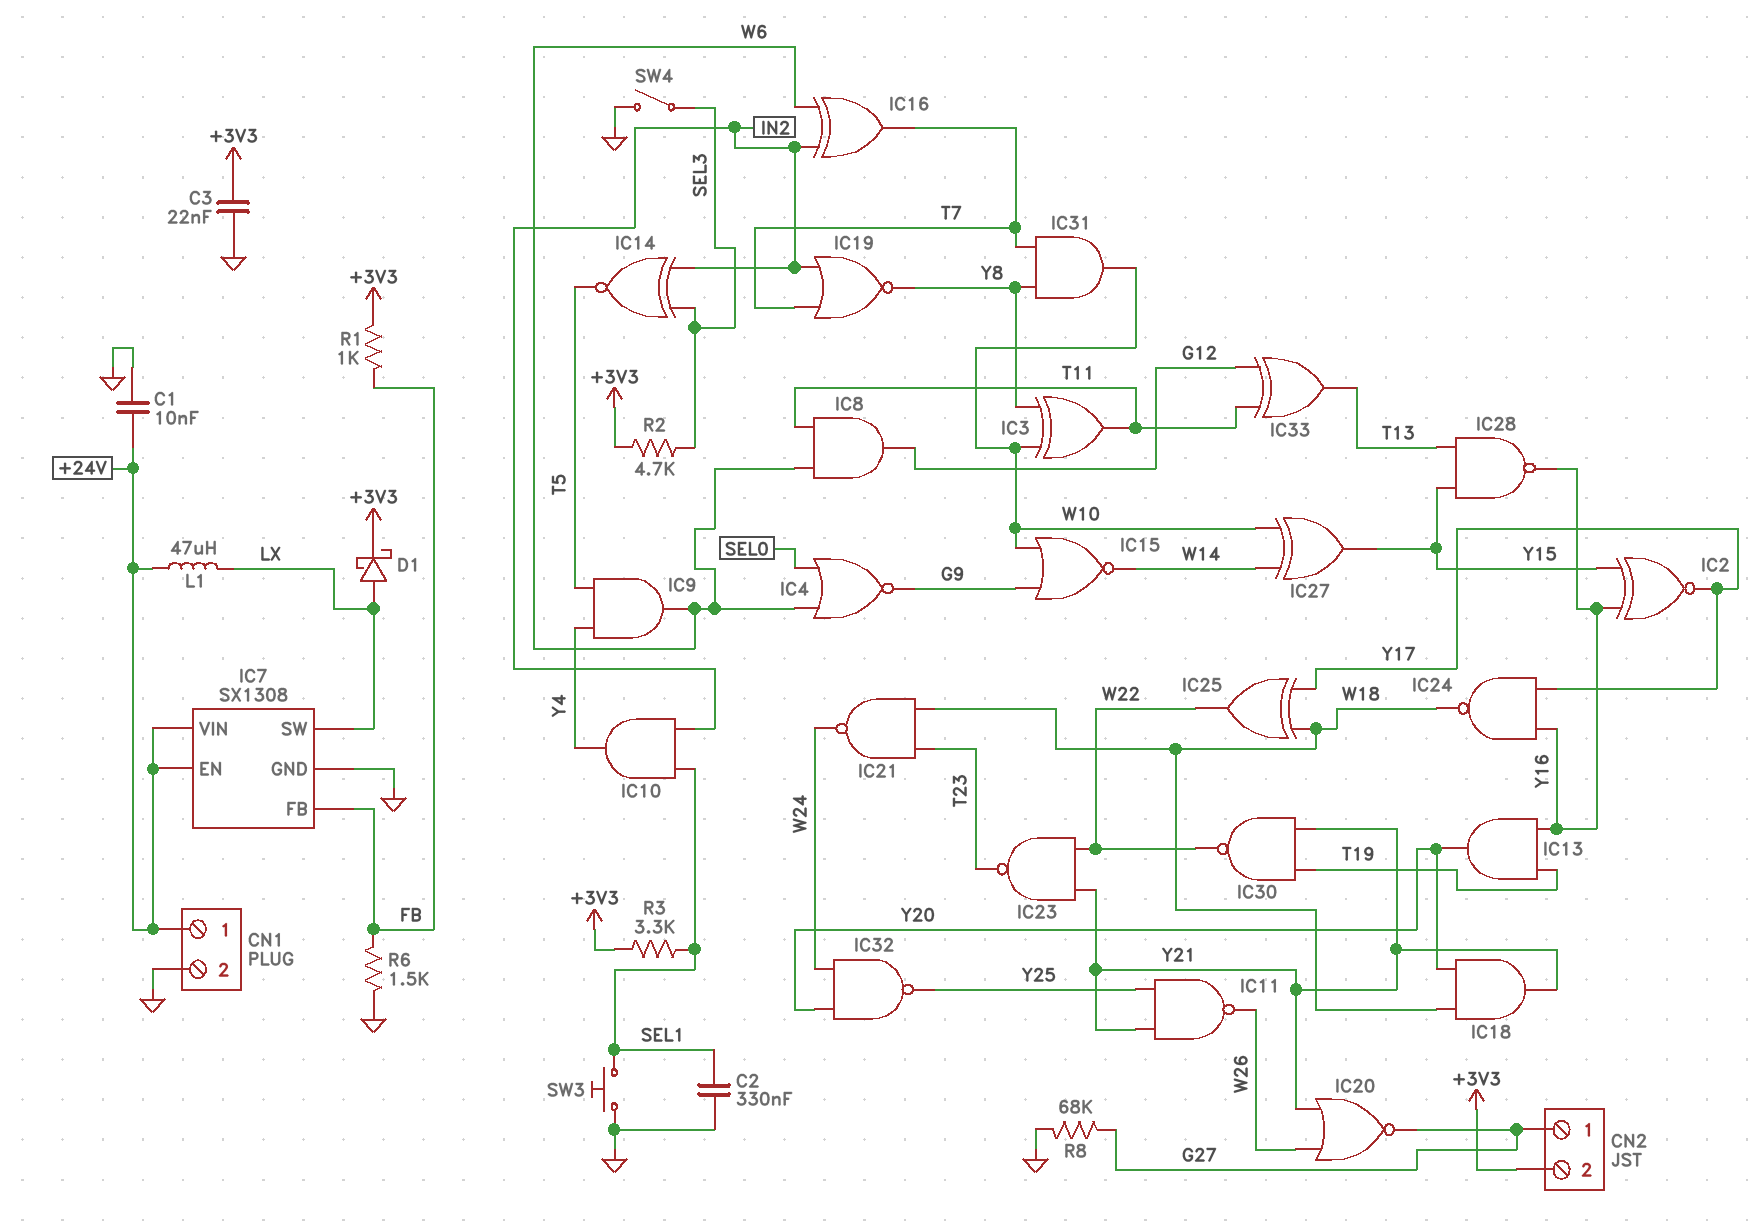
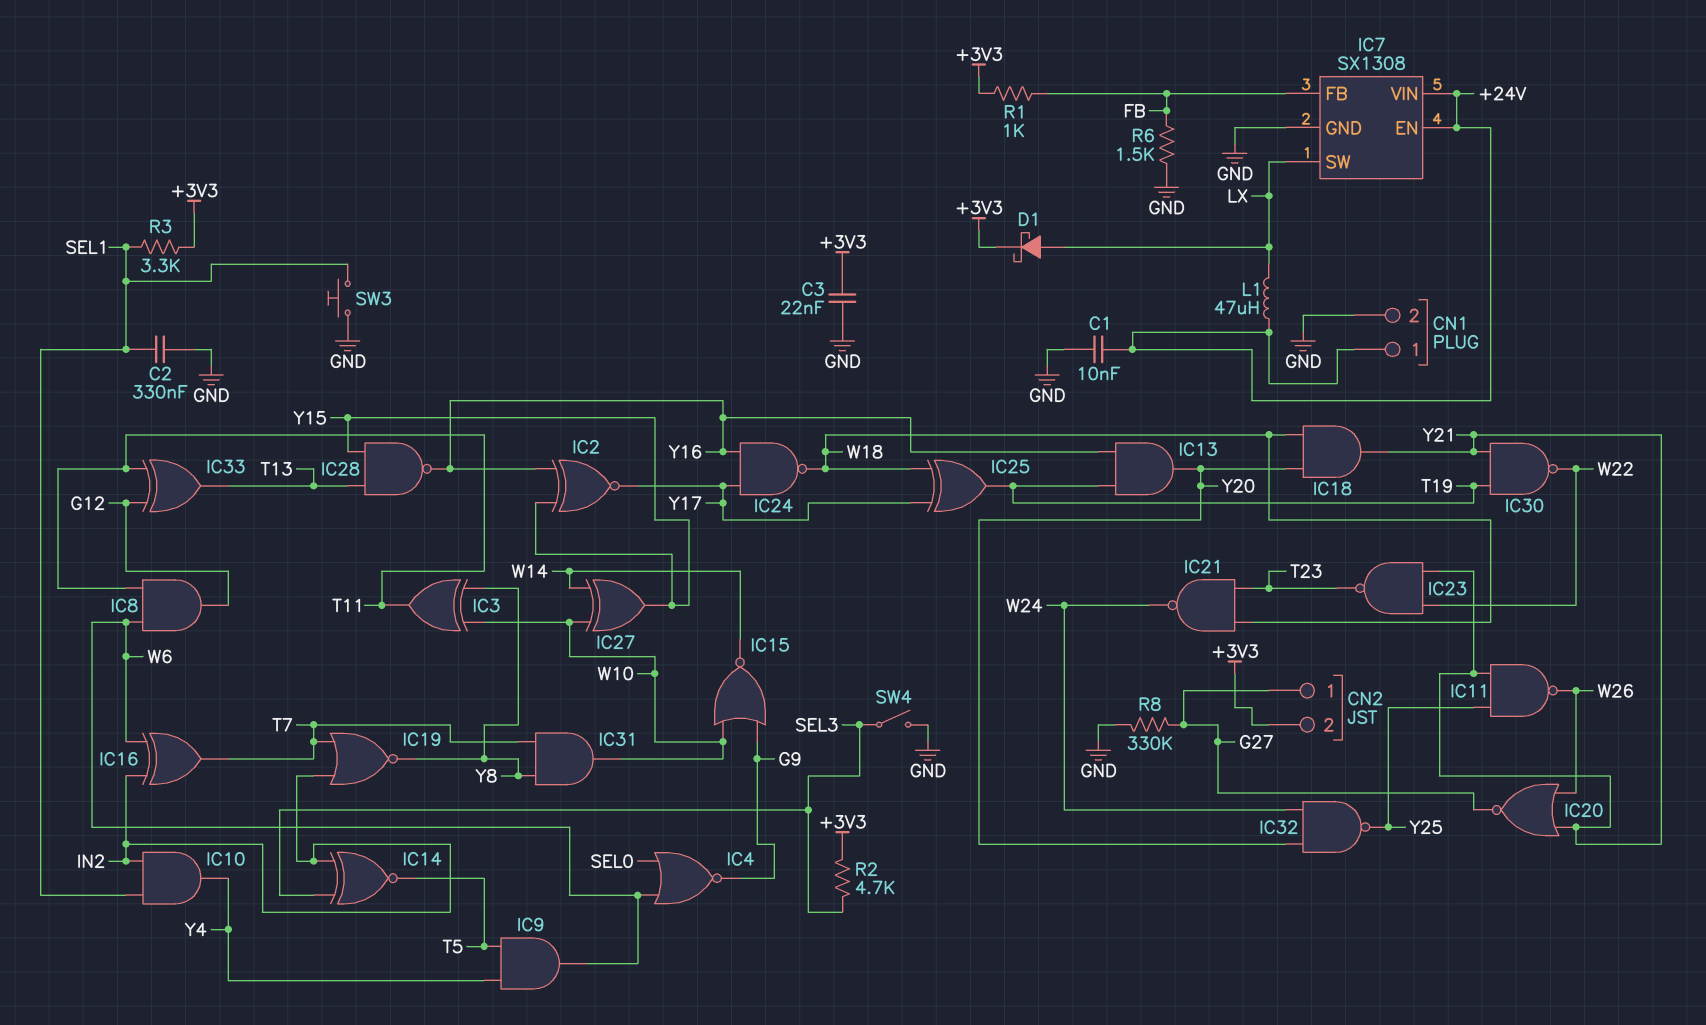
IC25: XOR (in W18, in Y17, out W22) -> XOR (in W18, in Y17, out T19)
R8: 68k (G27, GND) -> 330k (G27, GND)

